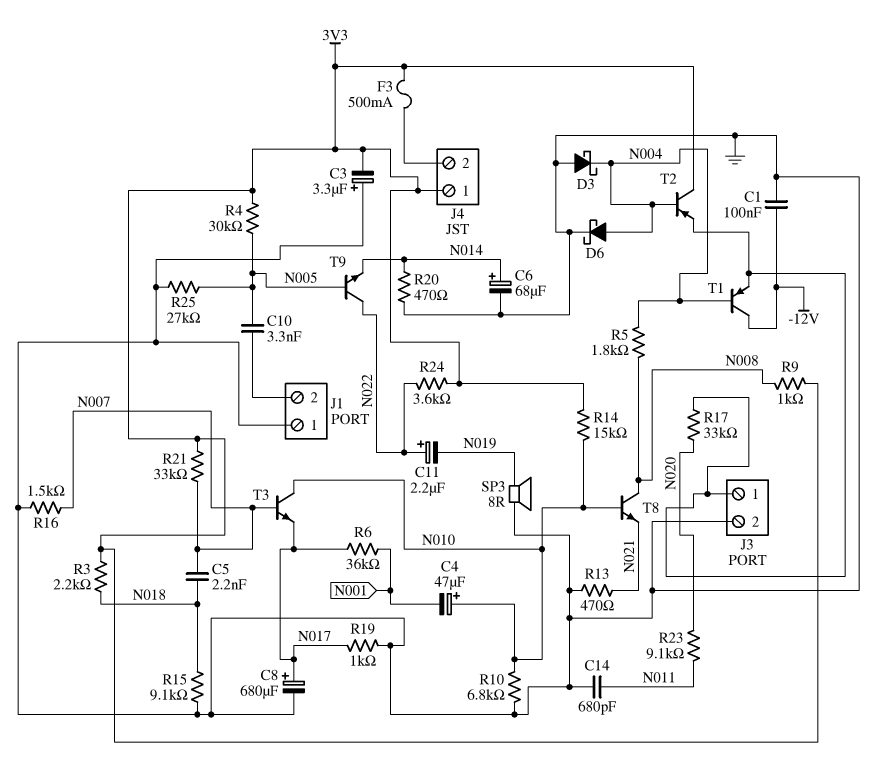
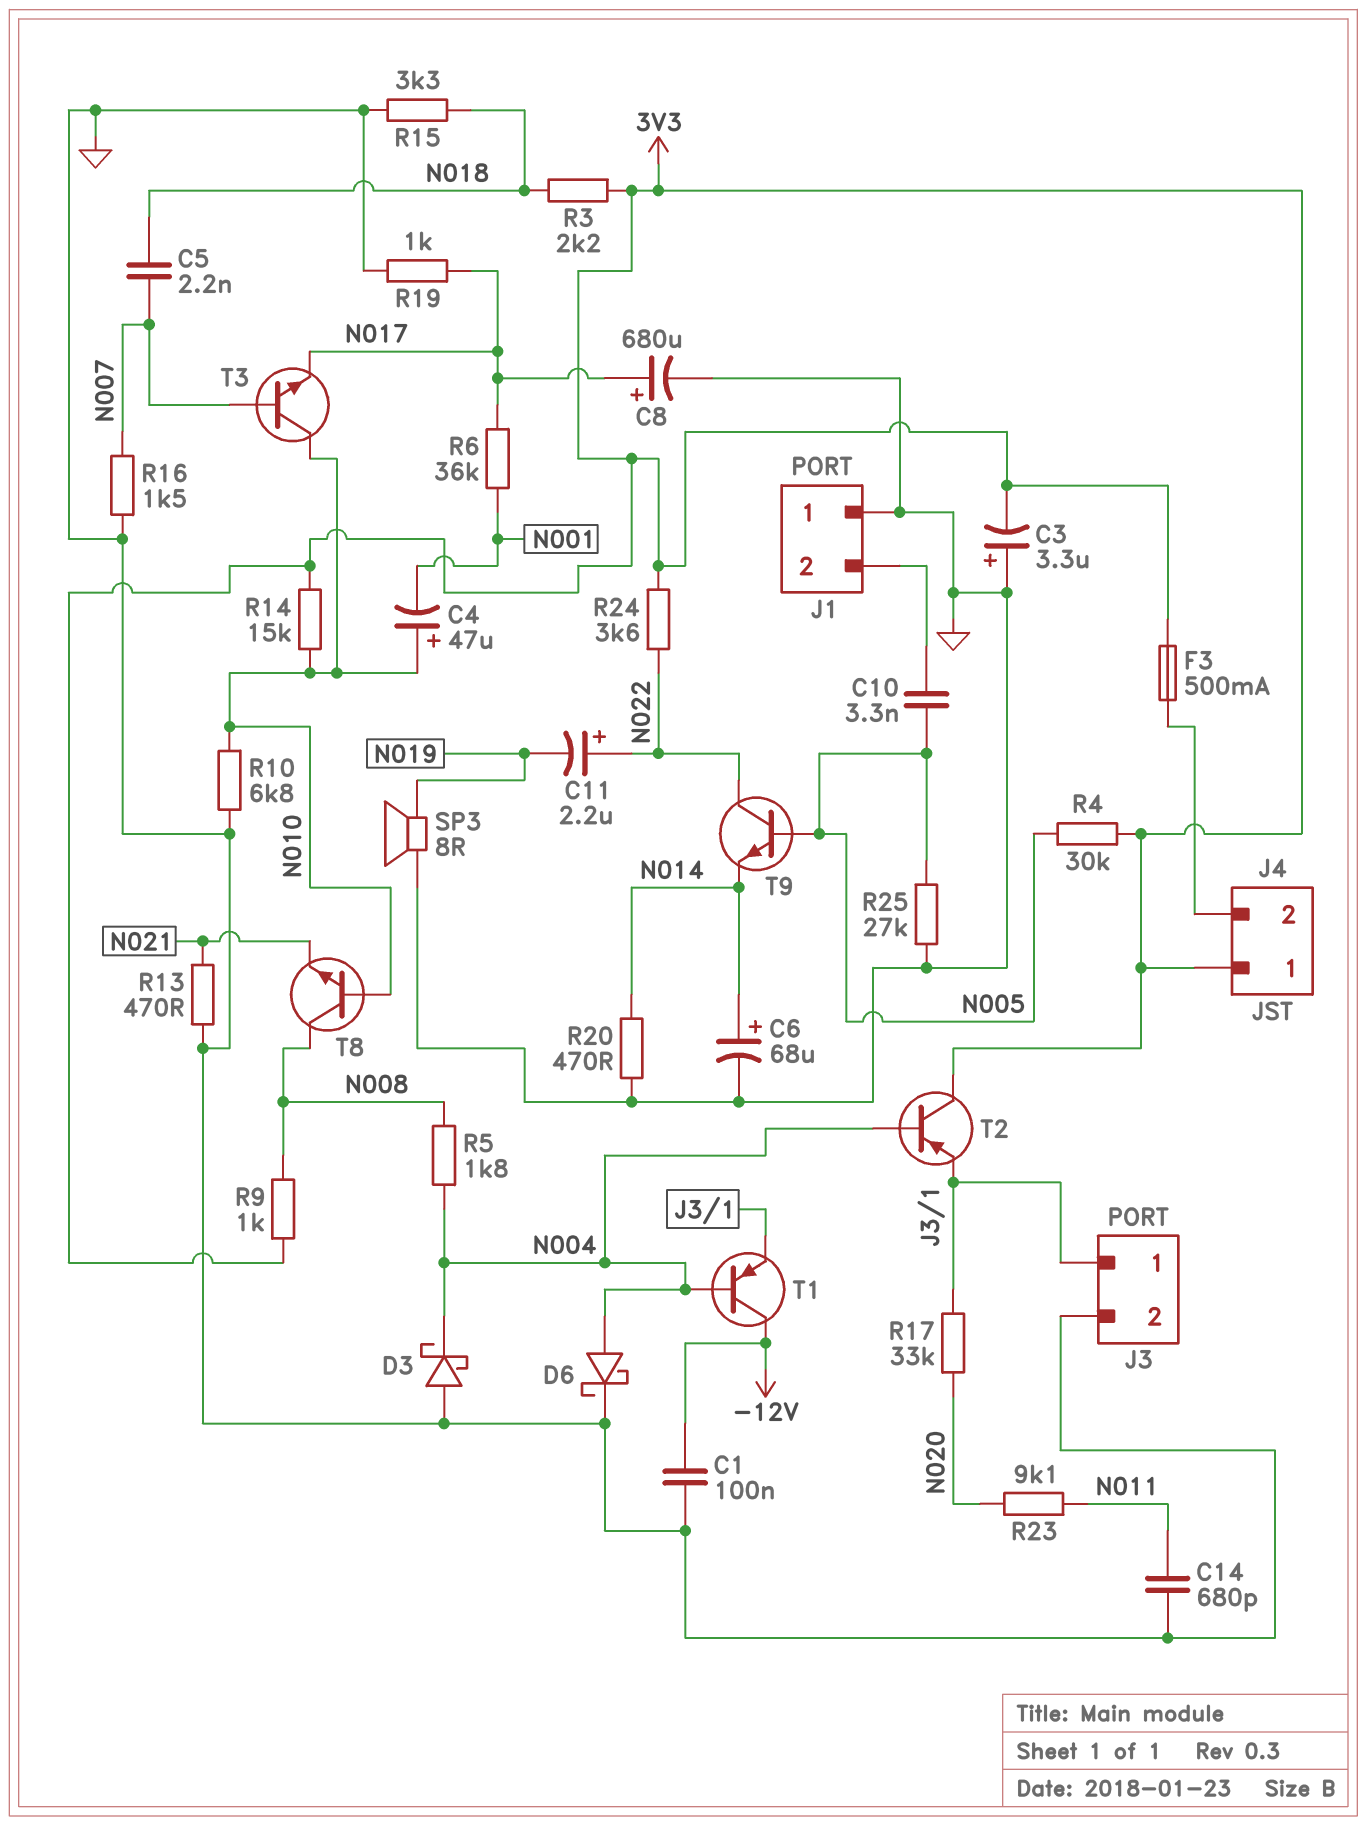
R15: 9.1k (GND, N018) -> 3.3k (GND, N018)
R21: 33k (3V3, N007) -> none

